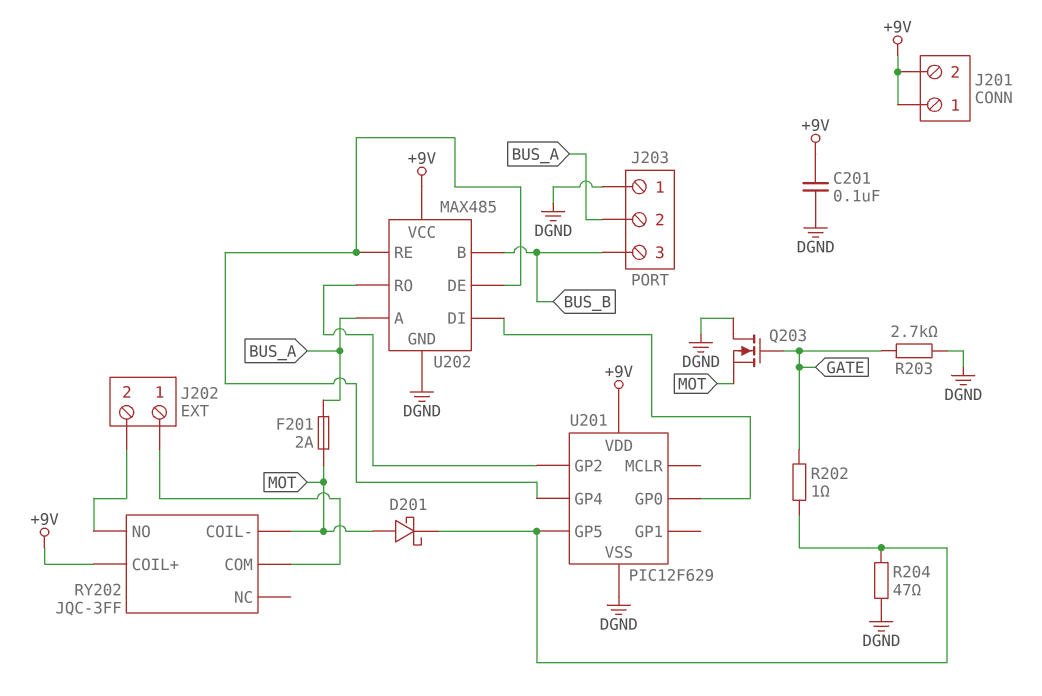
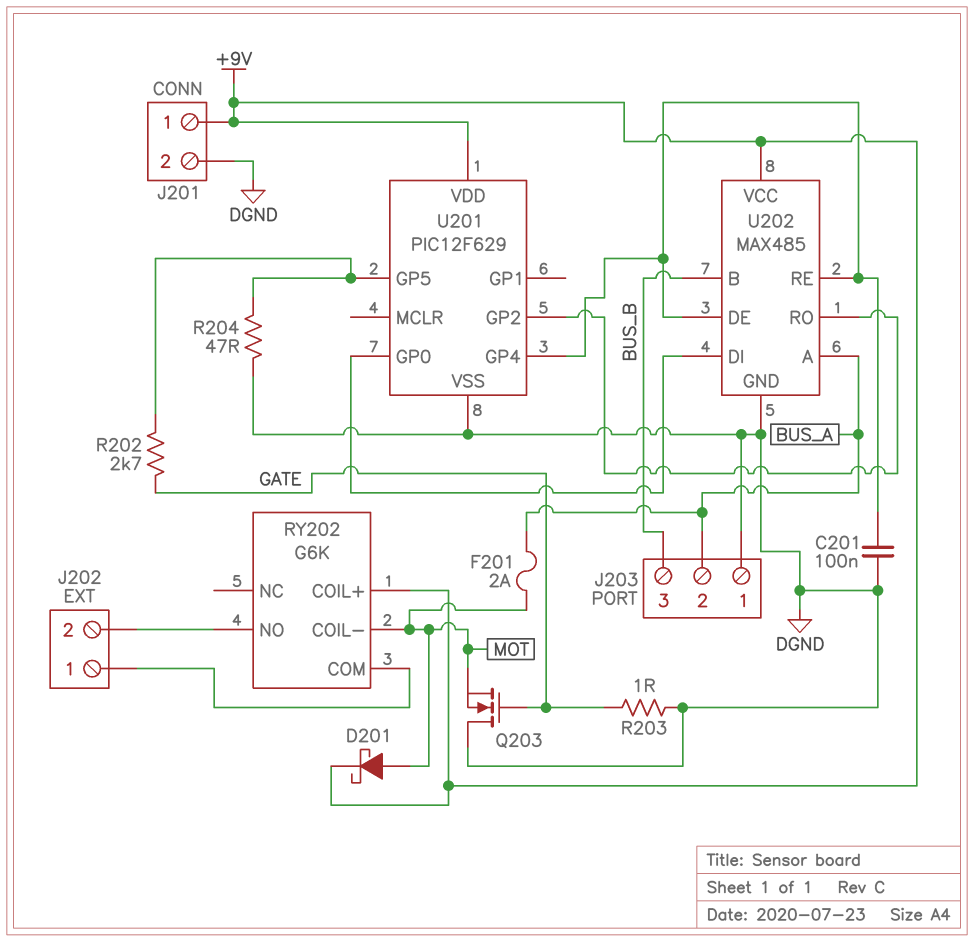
C201: 100nF (+9V, DGND) -> 100nF (DGND, U201/GP4)
D201: schottky (A MOT, K U201/GP5) -> schottky (A MOT, K +9V)
J201 pin 2: +9V -> DGND
R202: 1 (GATE, U201/GP5) -> 2.7k (GATE, U201/GP5)
R203: 2.7k (DGND, GATE) -> 1 (DGND, GATE)
RY202: JQC-3FF -> G6K

